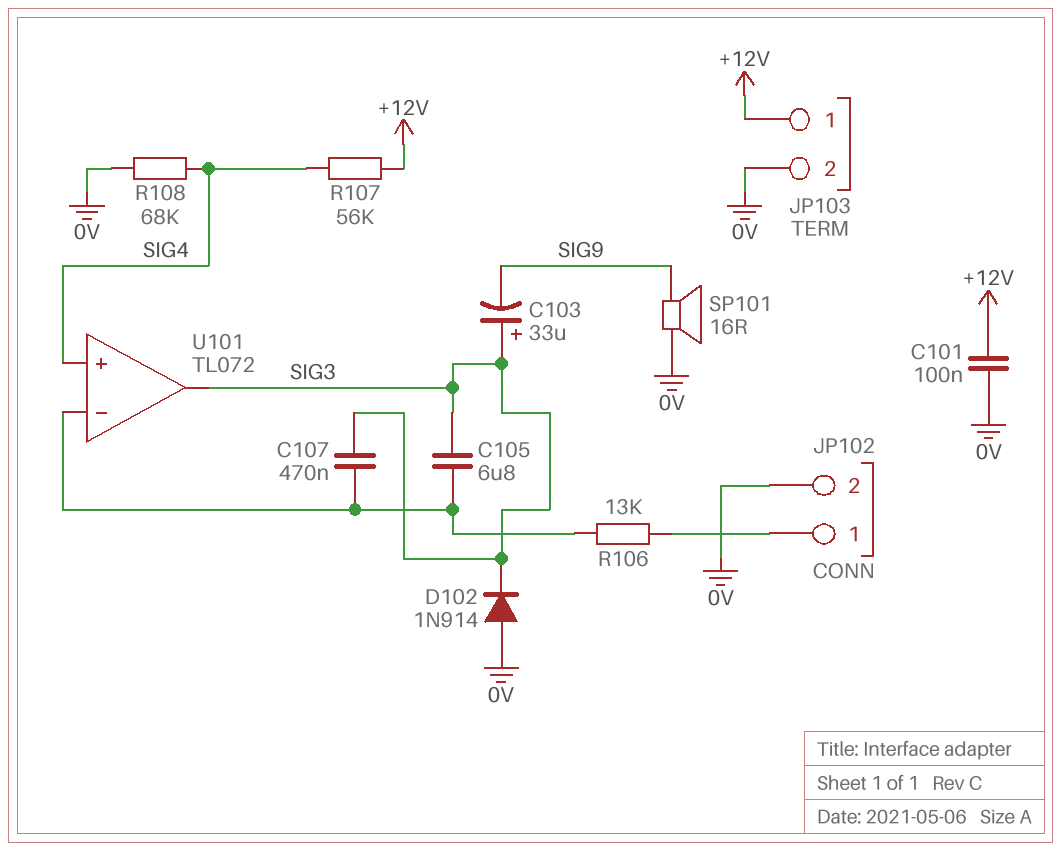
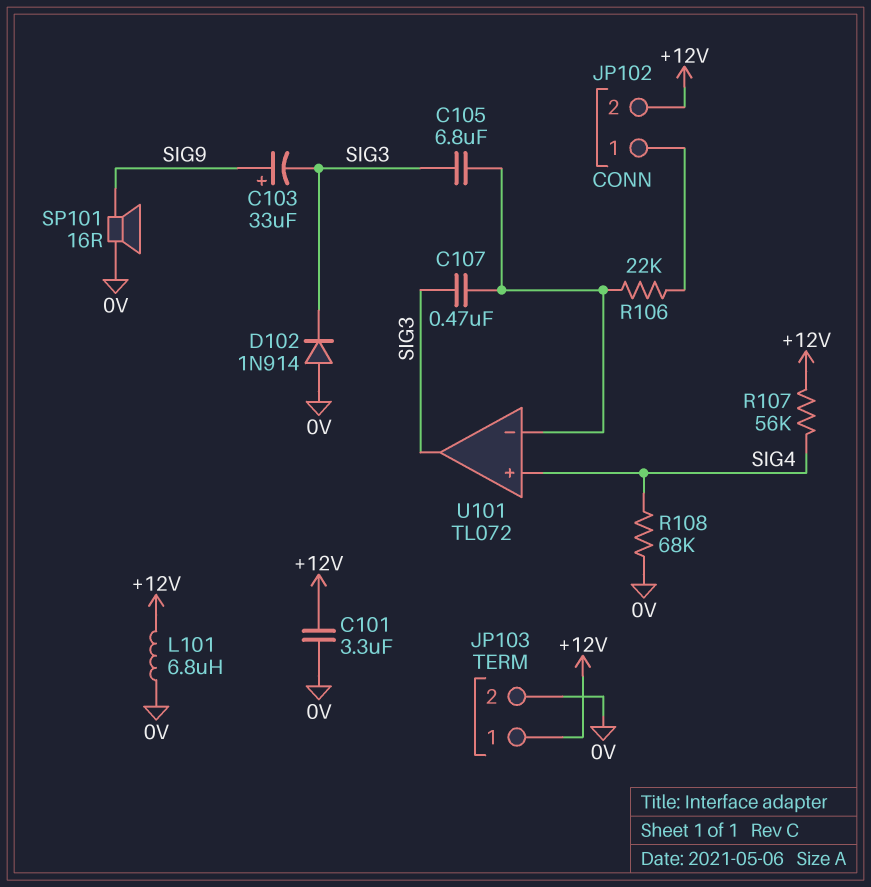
C101: 100nF (+12V, 0V) -> 3.3uF (+12V, 0V)
C103: 33uF (plus SIG3, minus SIG9) -> 33uF (plus SIG9, minus SIG3)
JP102 pin 2: 0V -> +12V
L101: none -> 6.8uH (+12V, 0V)
R106: 13k (JP102/1, U101/in-) -> 22k (JP102/1, U101/in-)

